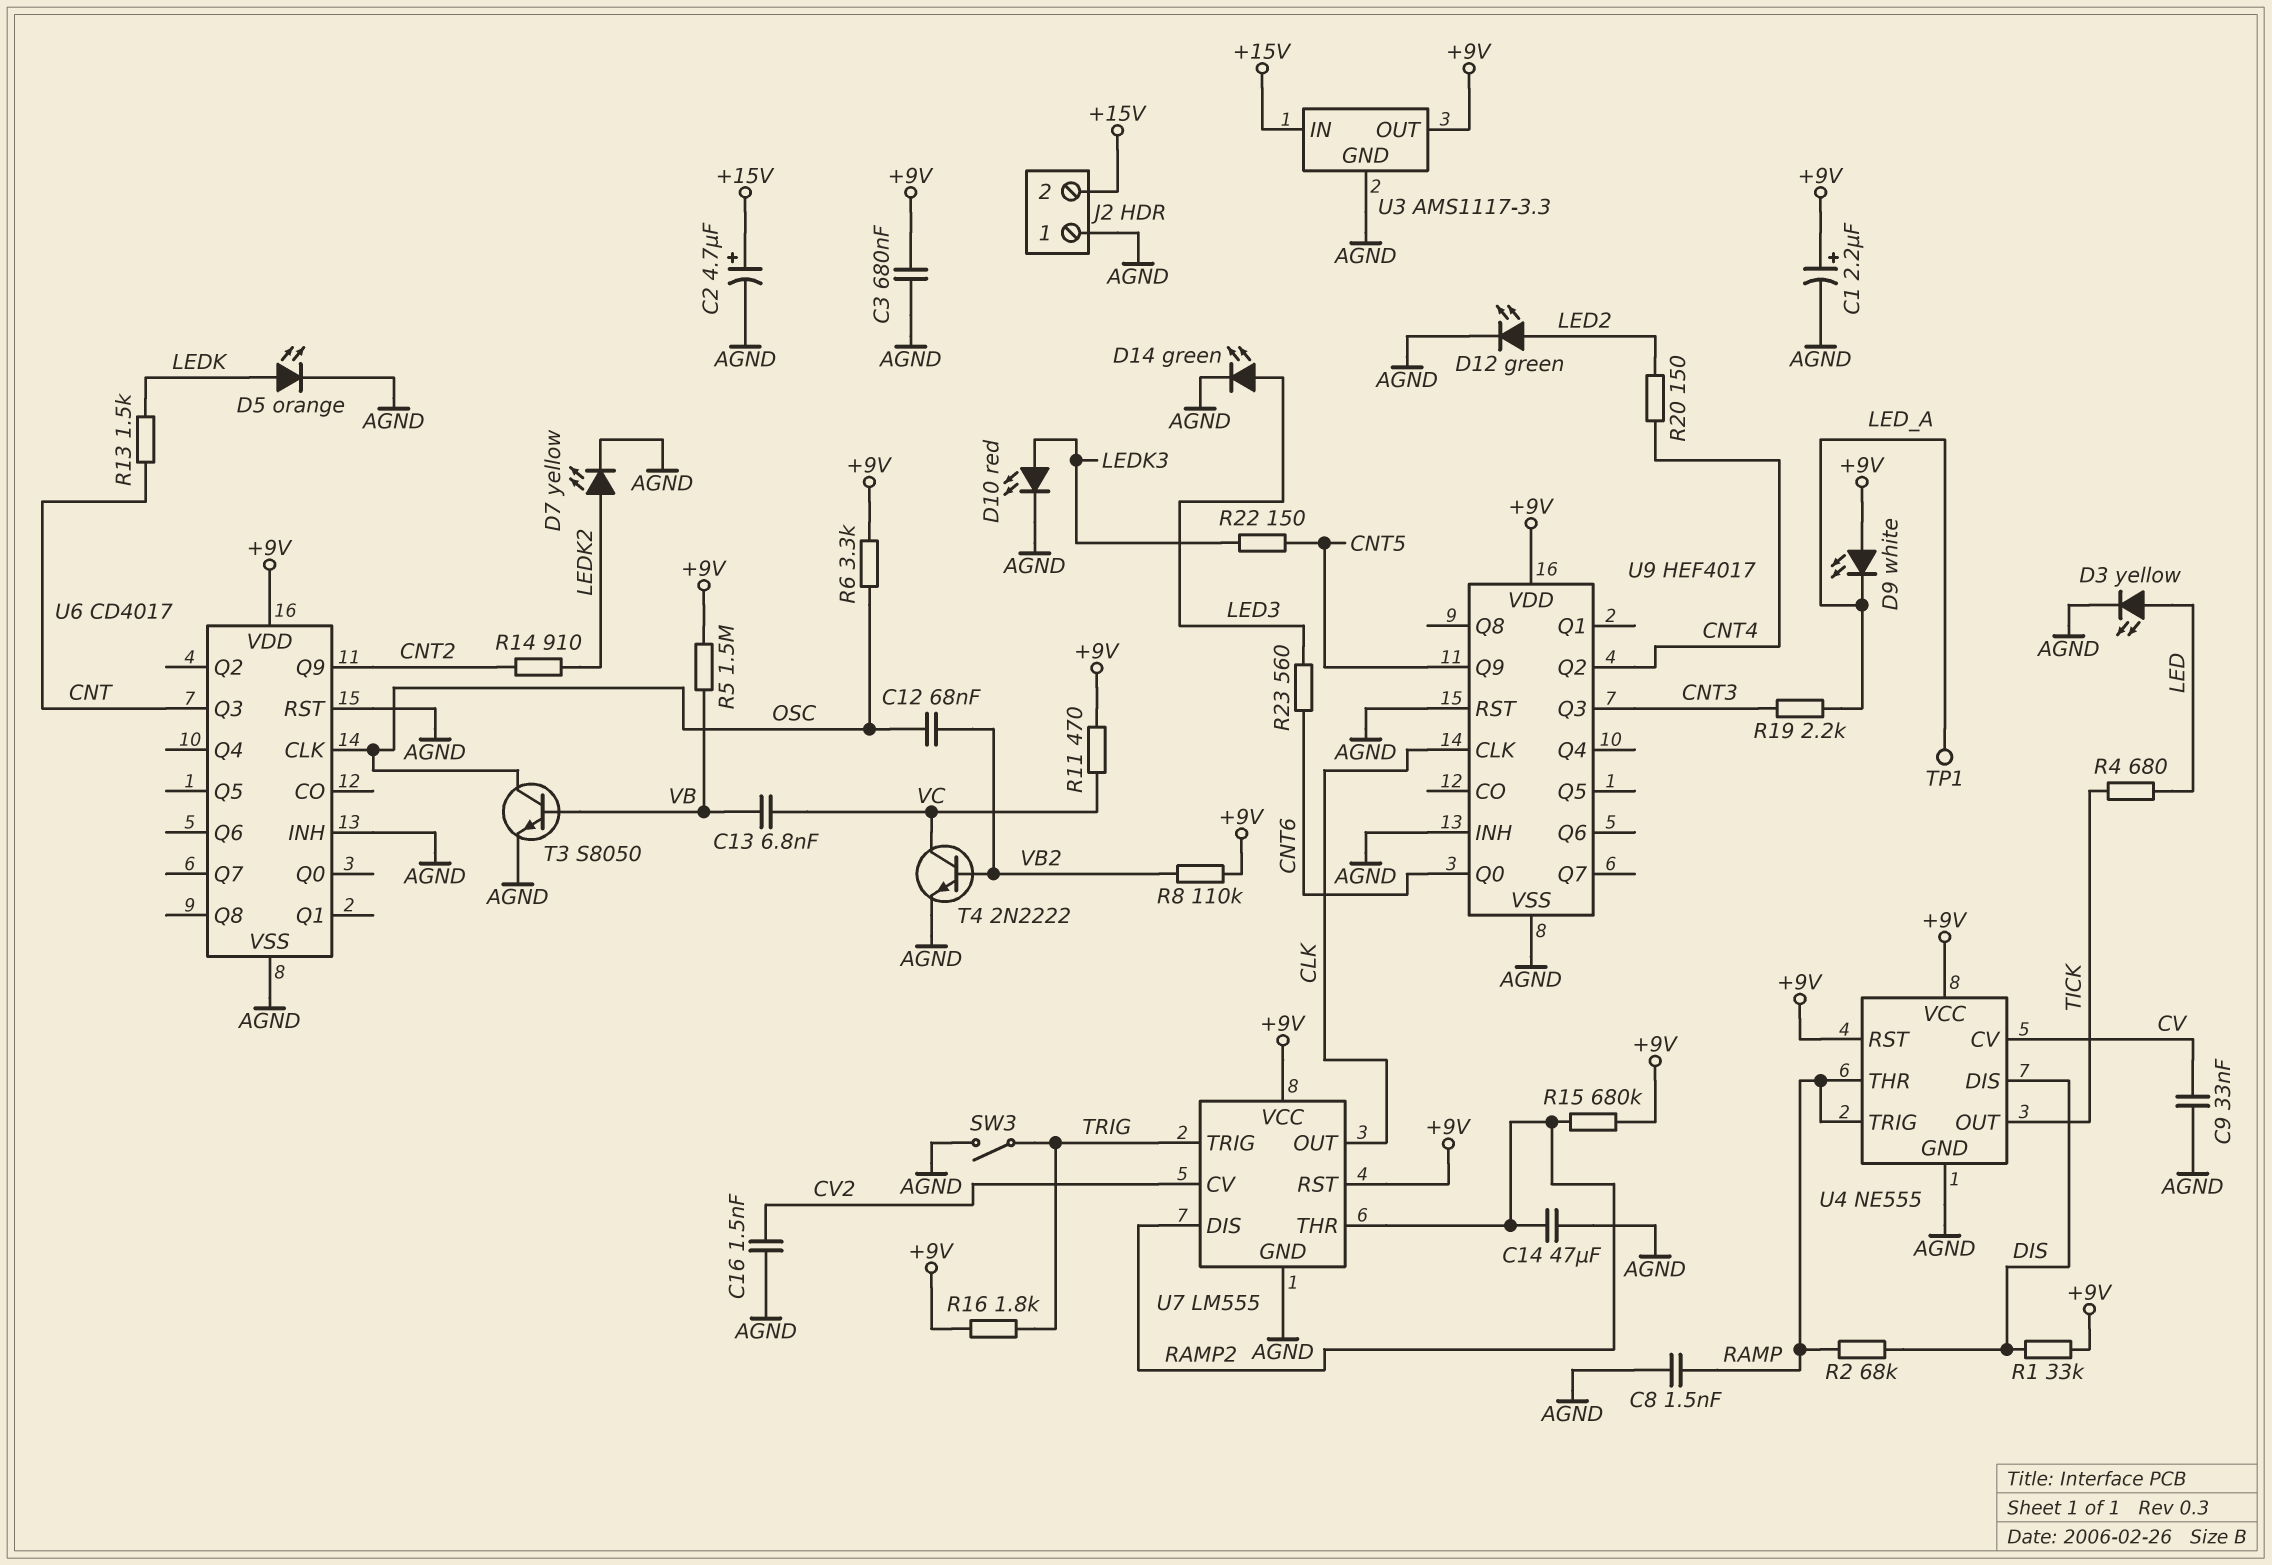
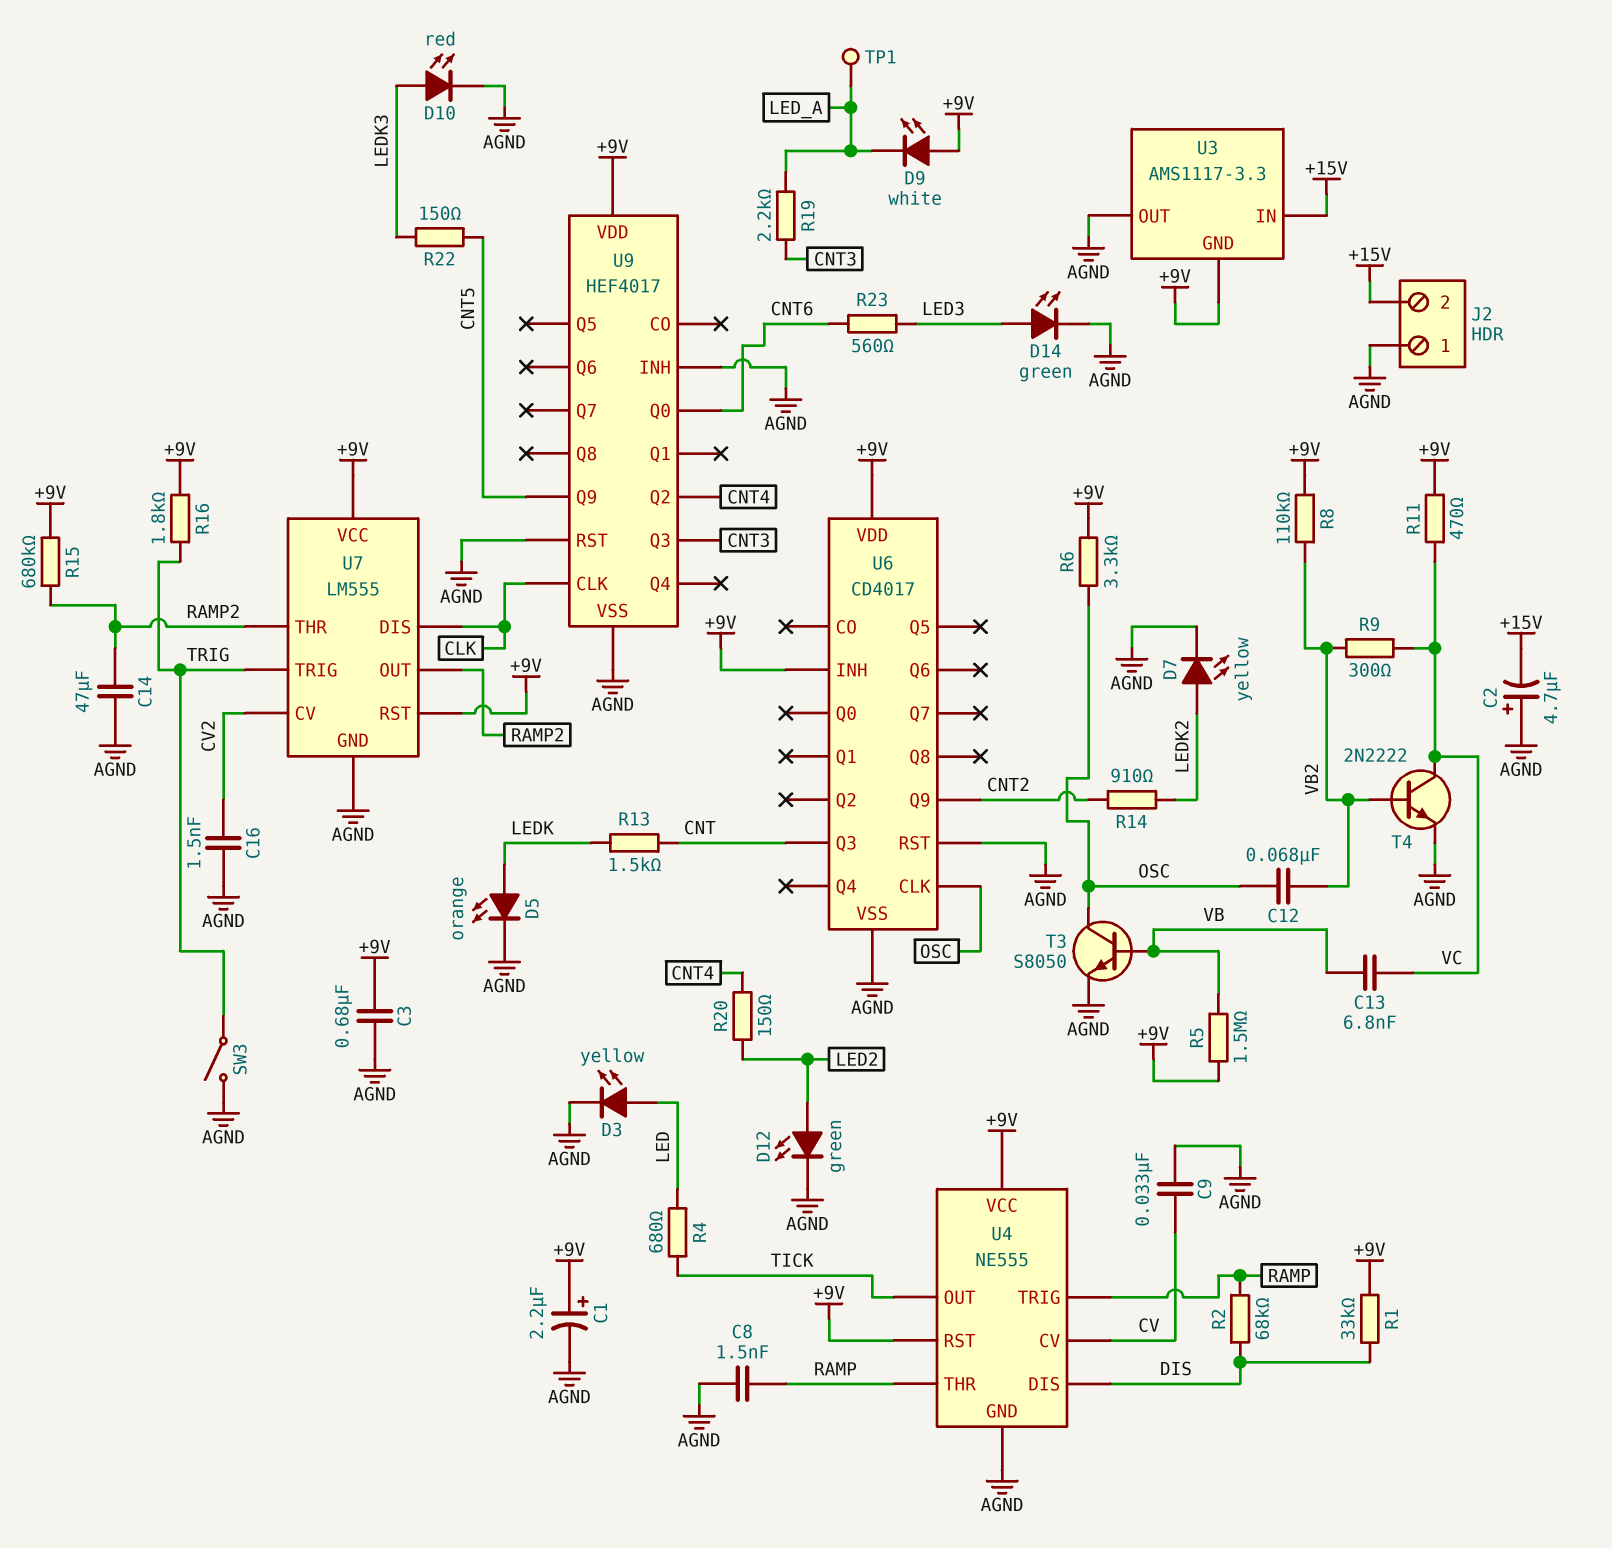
C2: 4.7uF (plus +15V, minus AGND) -> 4.7uF (plus AGND, minus +15V)
R9: none -> 300 (VB2, VC)
U3 pin GND: AGND -> +9V
U3 pin OUT: +9V -> AGND
U6 pin INH: AGND -> +9V
U7 pin DIS: RAMP2 -> CLK
U7 pin OUT: CLK -> RAMP2

